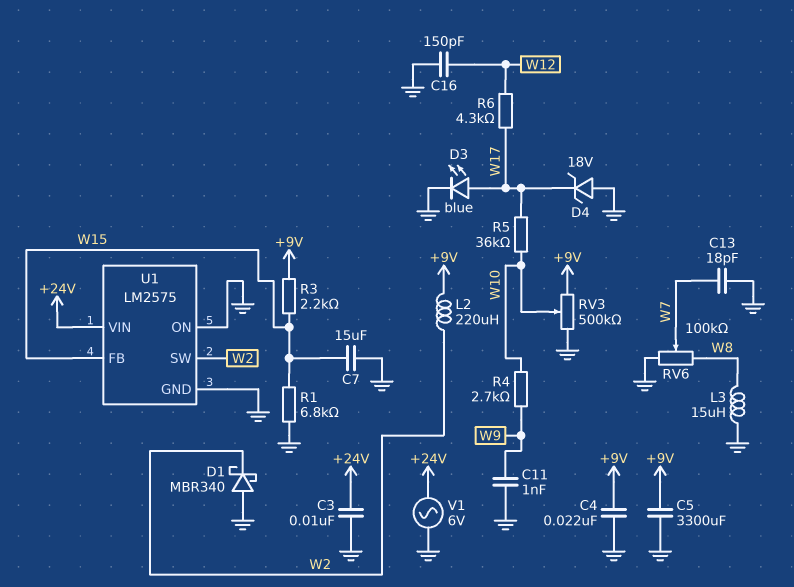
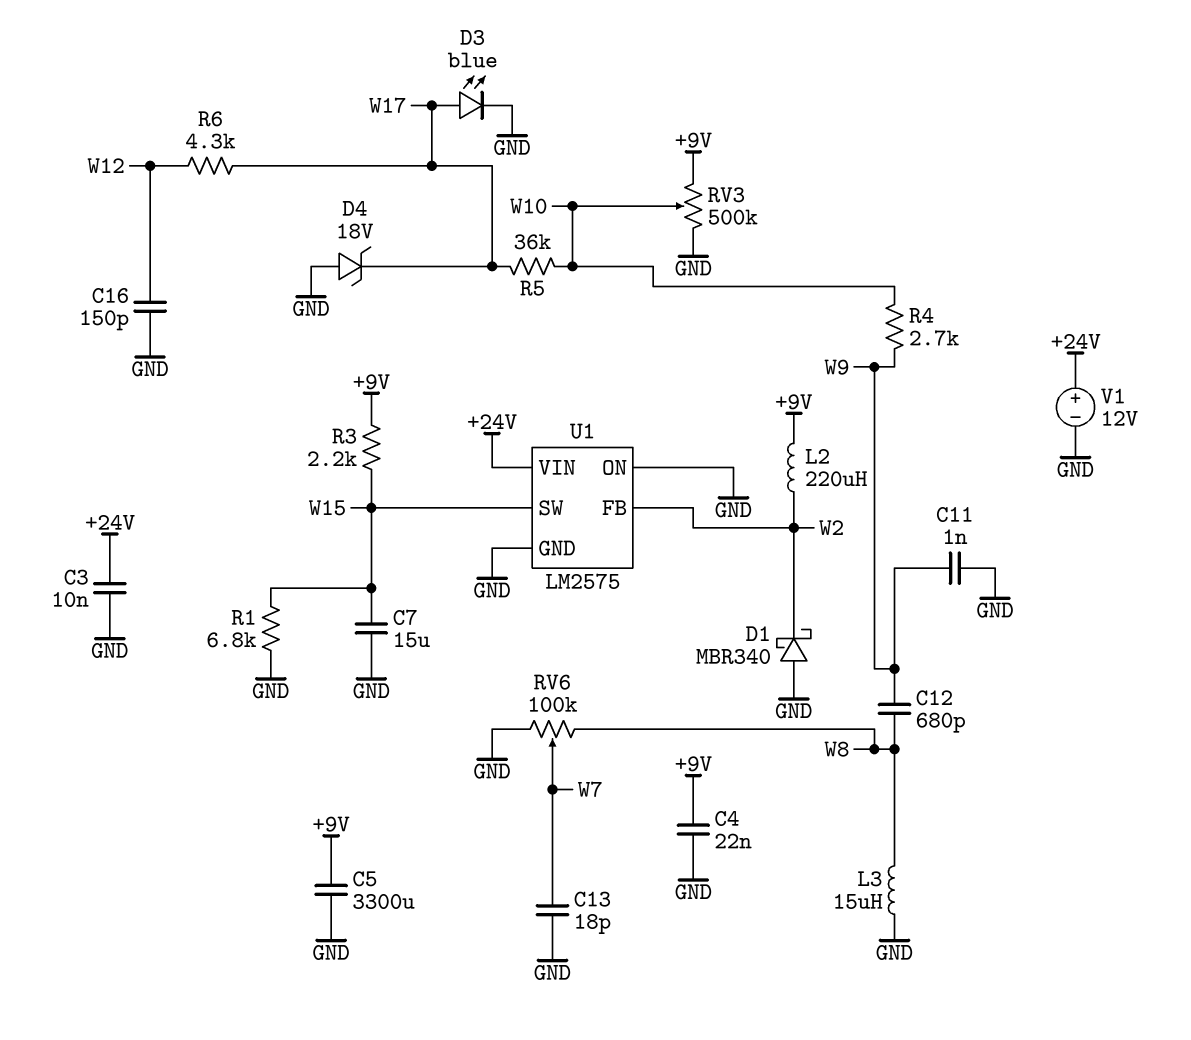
C12: none -> 680pF (W8, W9)
U1 pin FB: W15 -> W2
U1 pin SW: W2 -> W15
V1: AC 6V (+24V, GND) -> 12V (plus +24V, minus GND)

